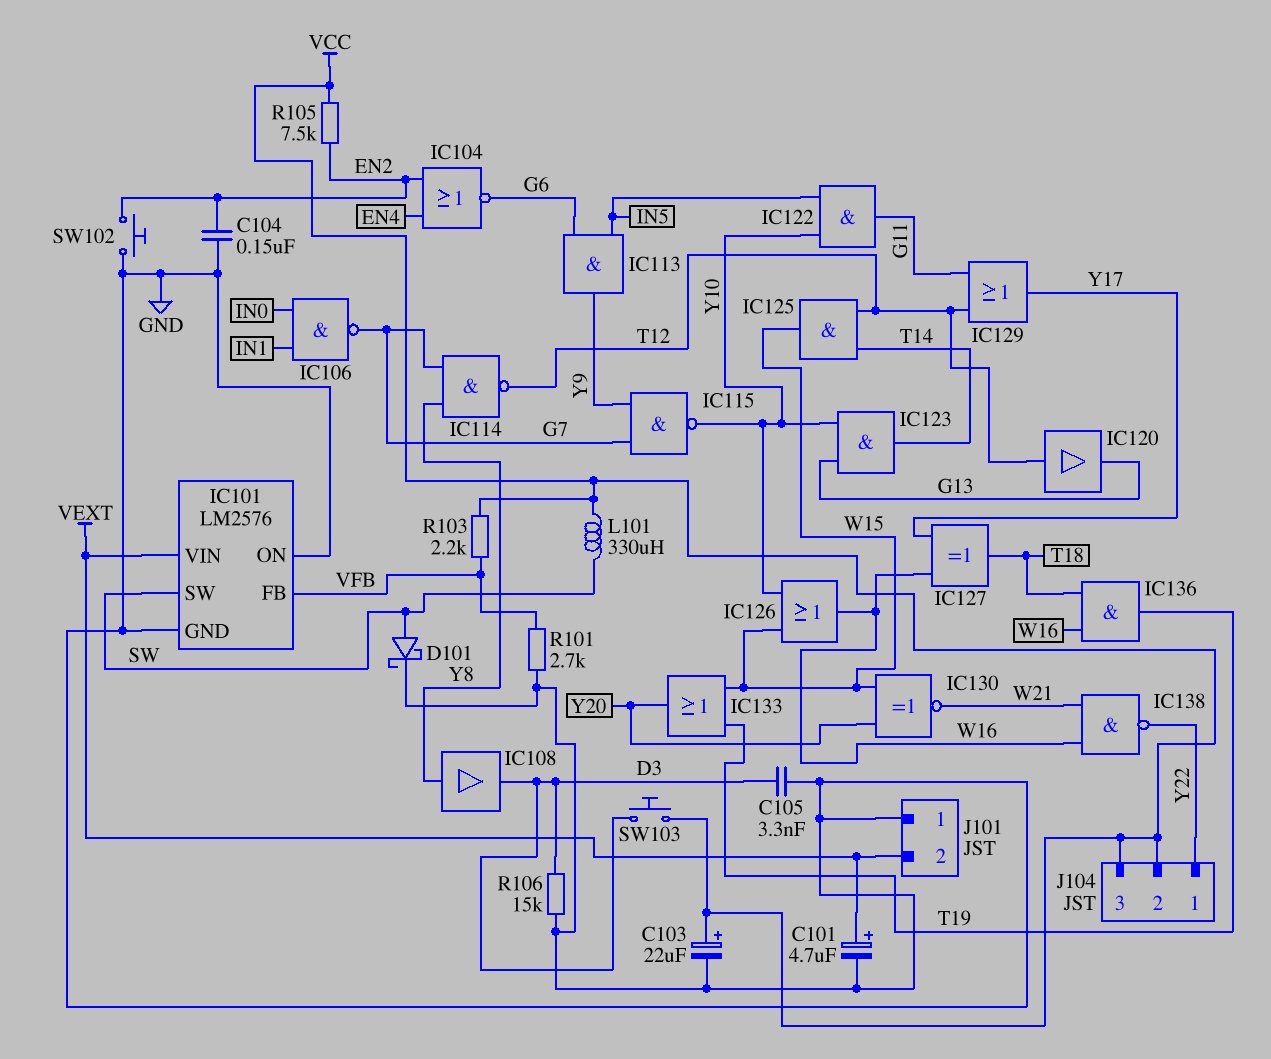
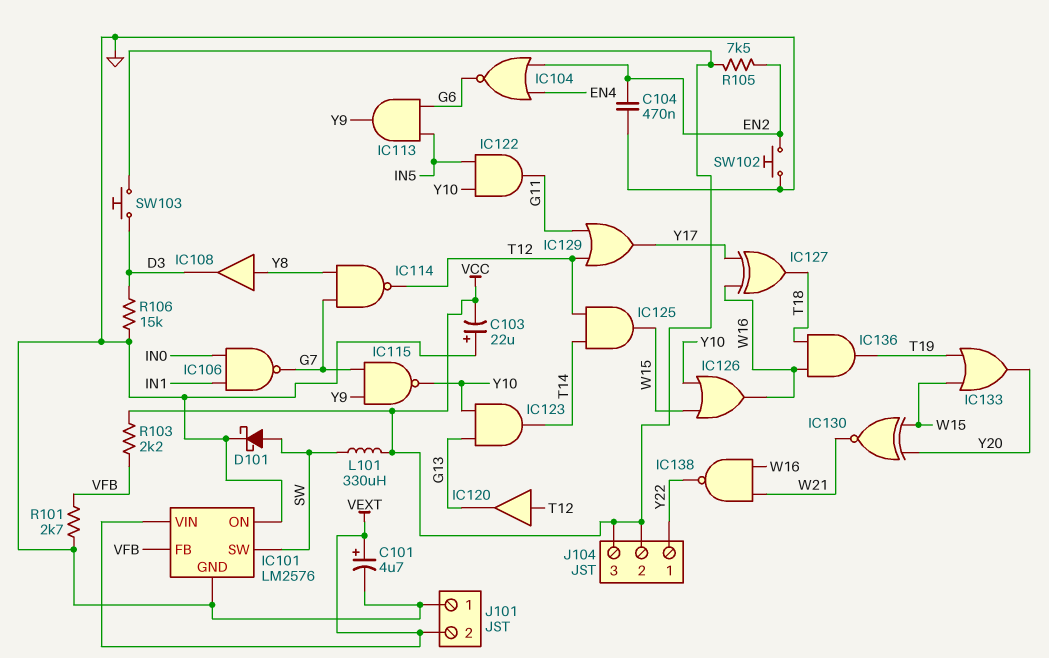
C103: 22uF (plus VCC, minus GND) -> 22uF (plus GND, minus VCC)
C104: 150nF (EN2, GND) -> 470nF (EN2, GND)
C105: 3.3nF (D3, GND) -> none

